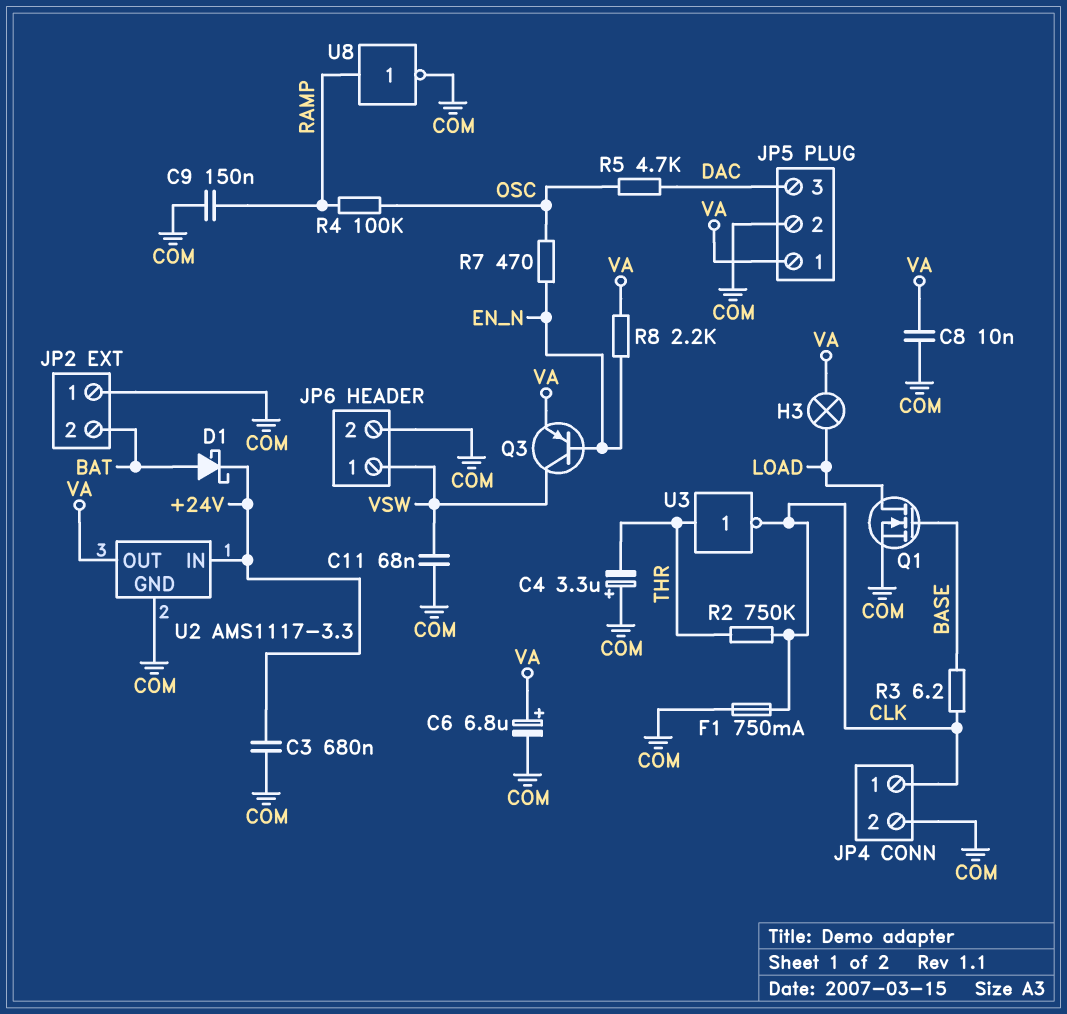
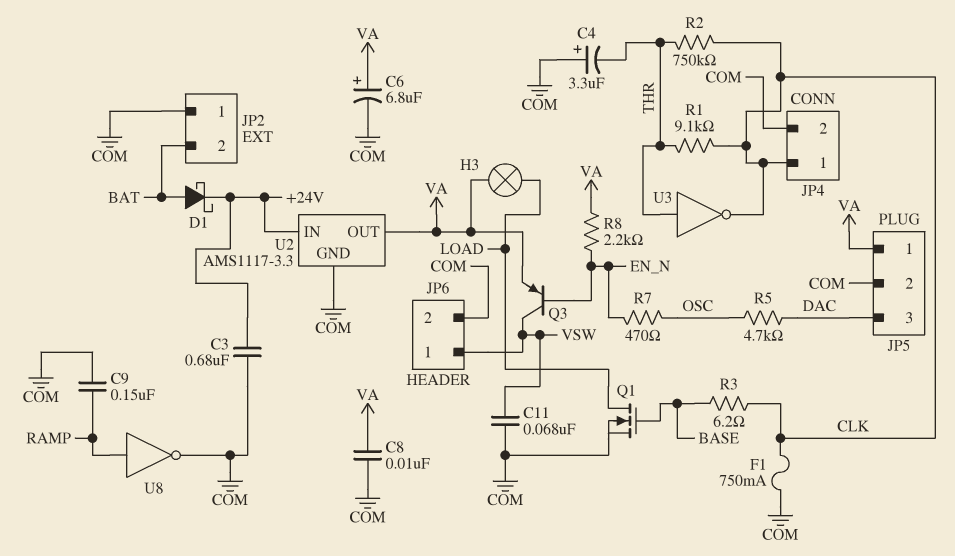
R1: none -> 9.1k (CLK, THR)
R4: 100k (OSC, RAMP) -> none

